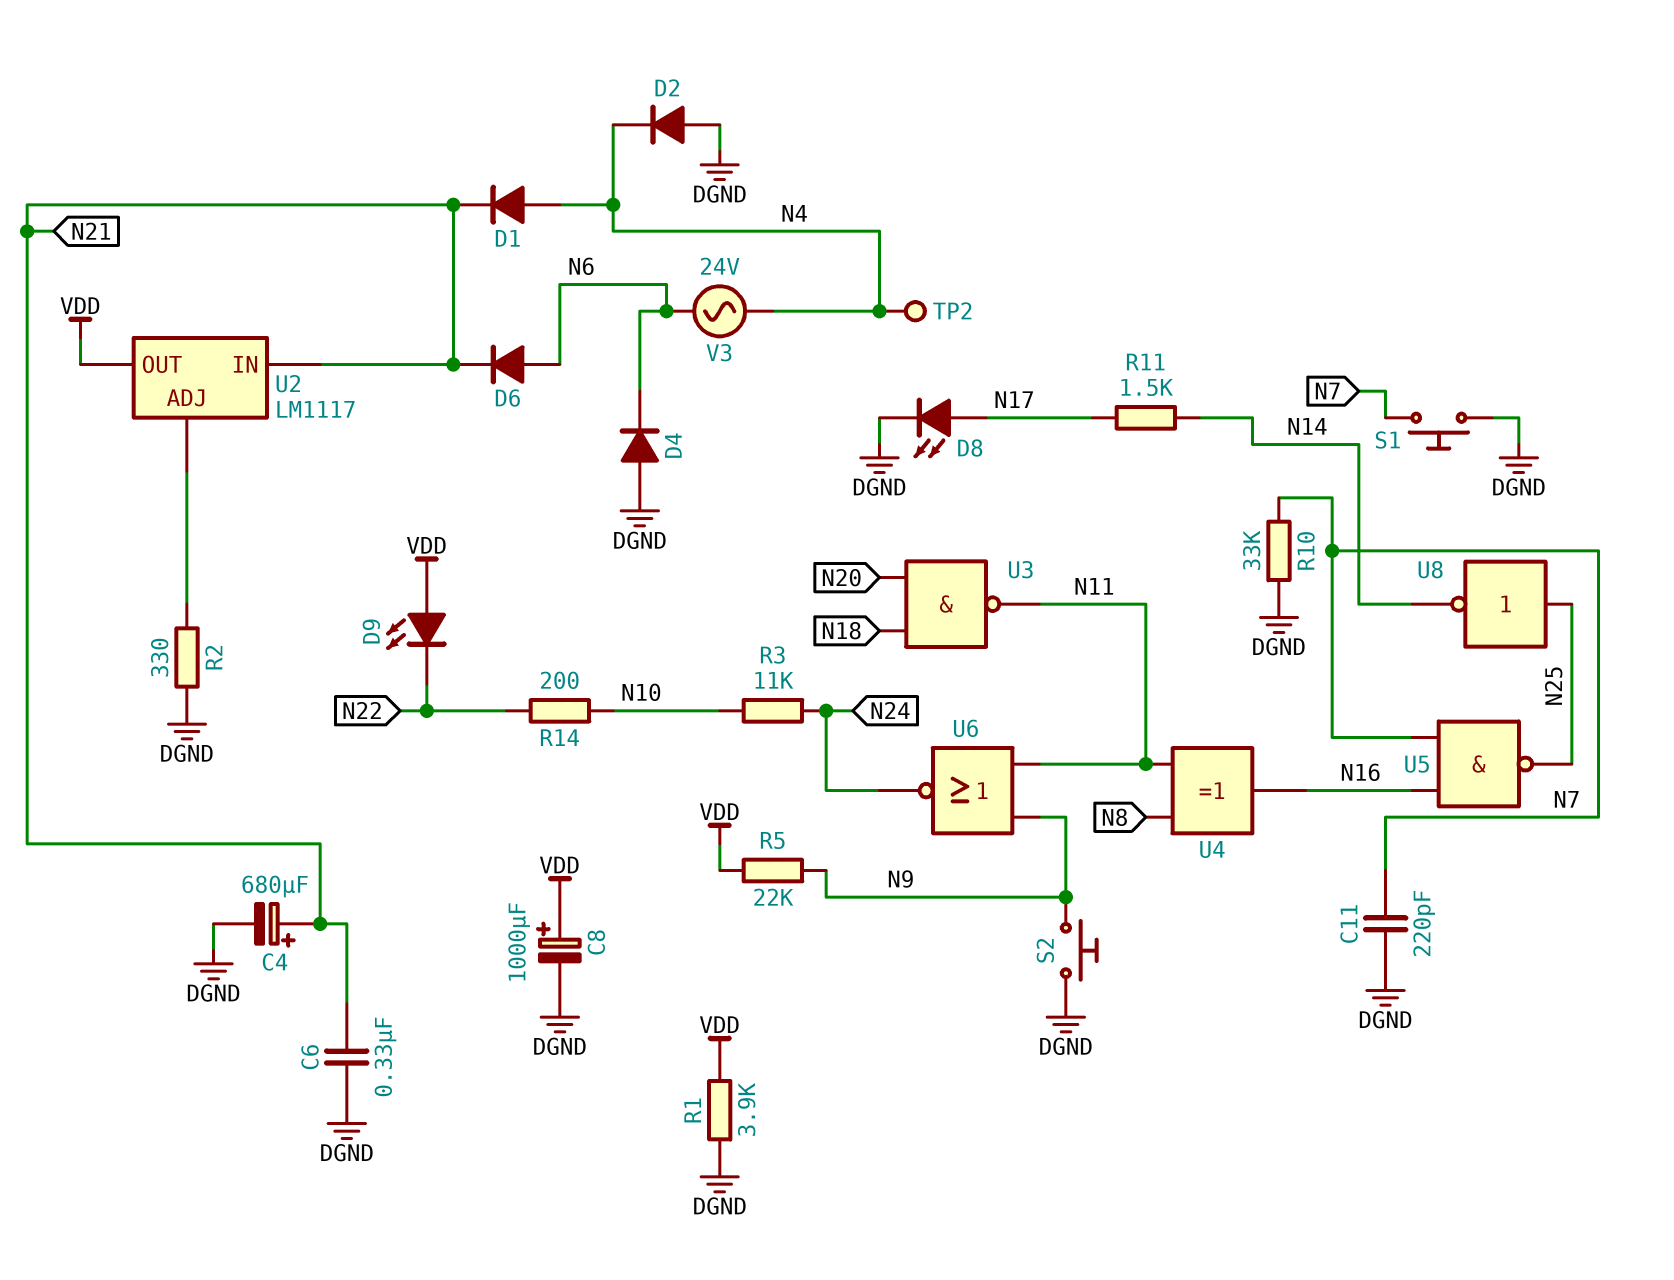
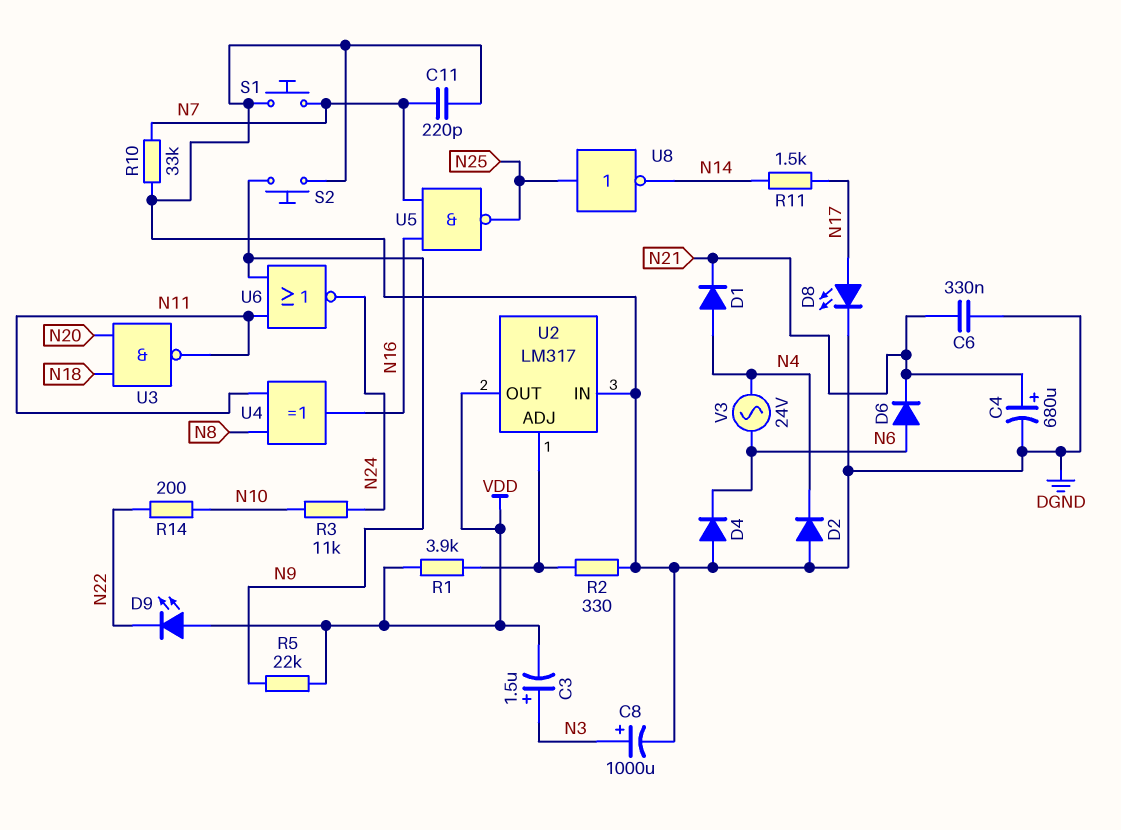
C3: none -> 1.5uF (plus N3, minus VDD)
C8: 1000uF (plus VDD, minus DGND) -> 1000uF (plus N3, minus DGND)
R1: 3.9k (DGND, VDD) -> 3.9k (U2/ADJ, VDD)
TP2: test point (N4) -> none
U2: LM1117 -> LM317
U2 pin IN: N21 -> DGND

